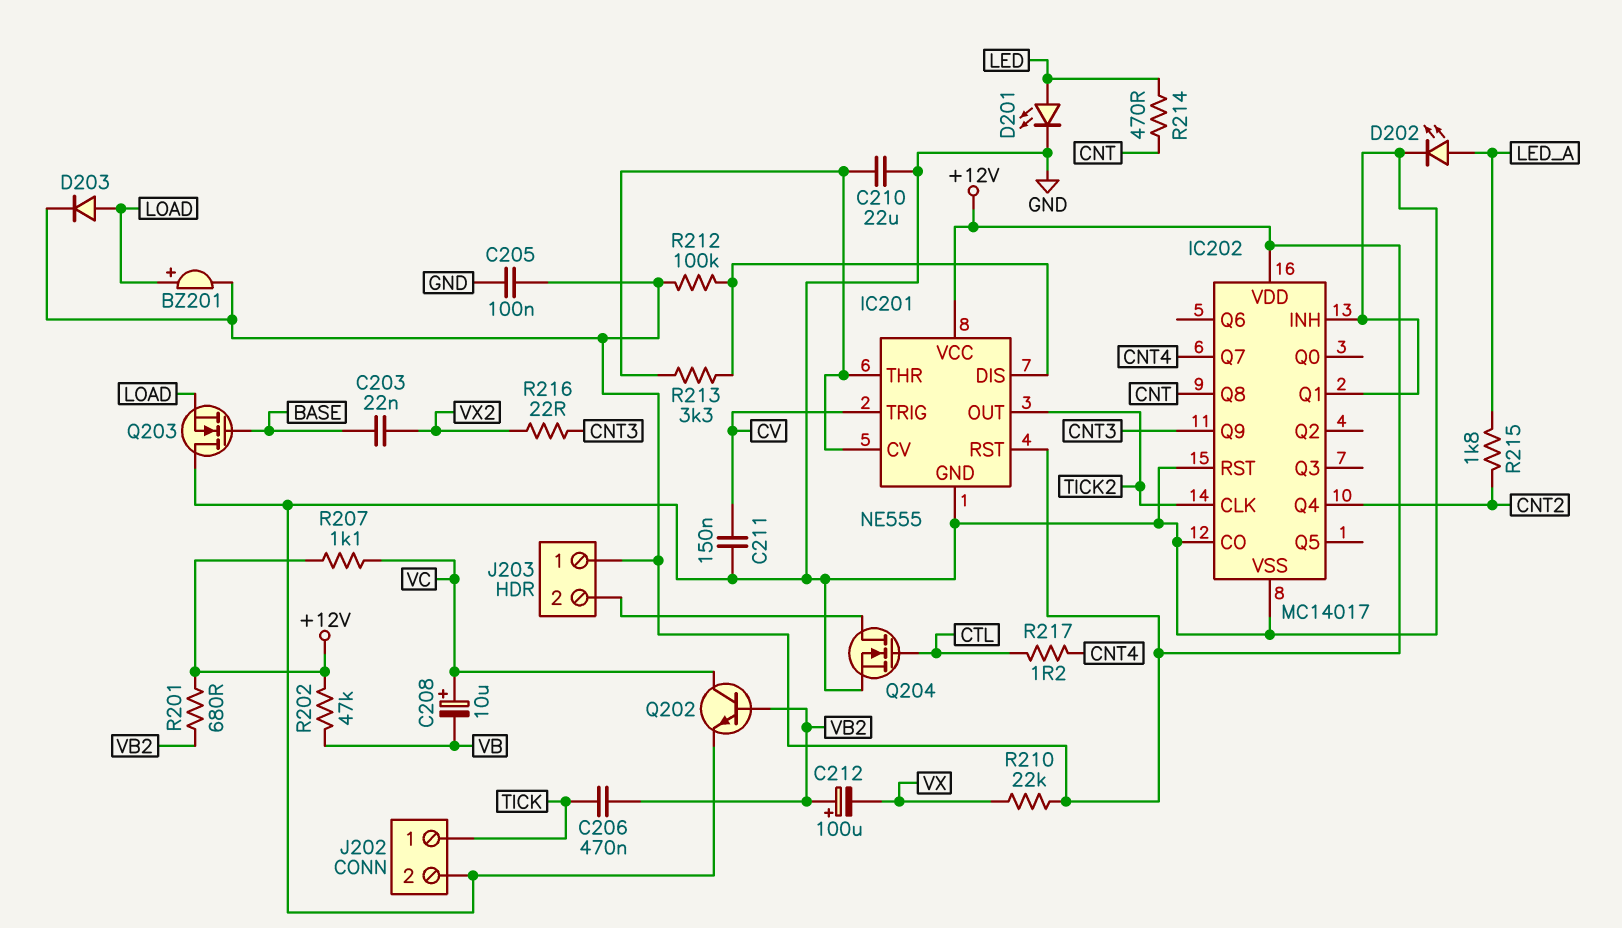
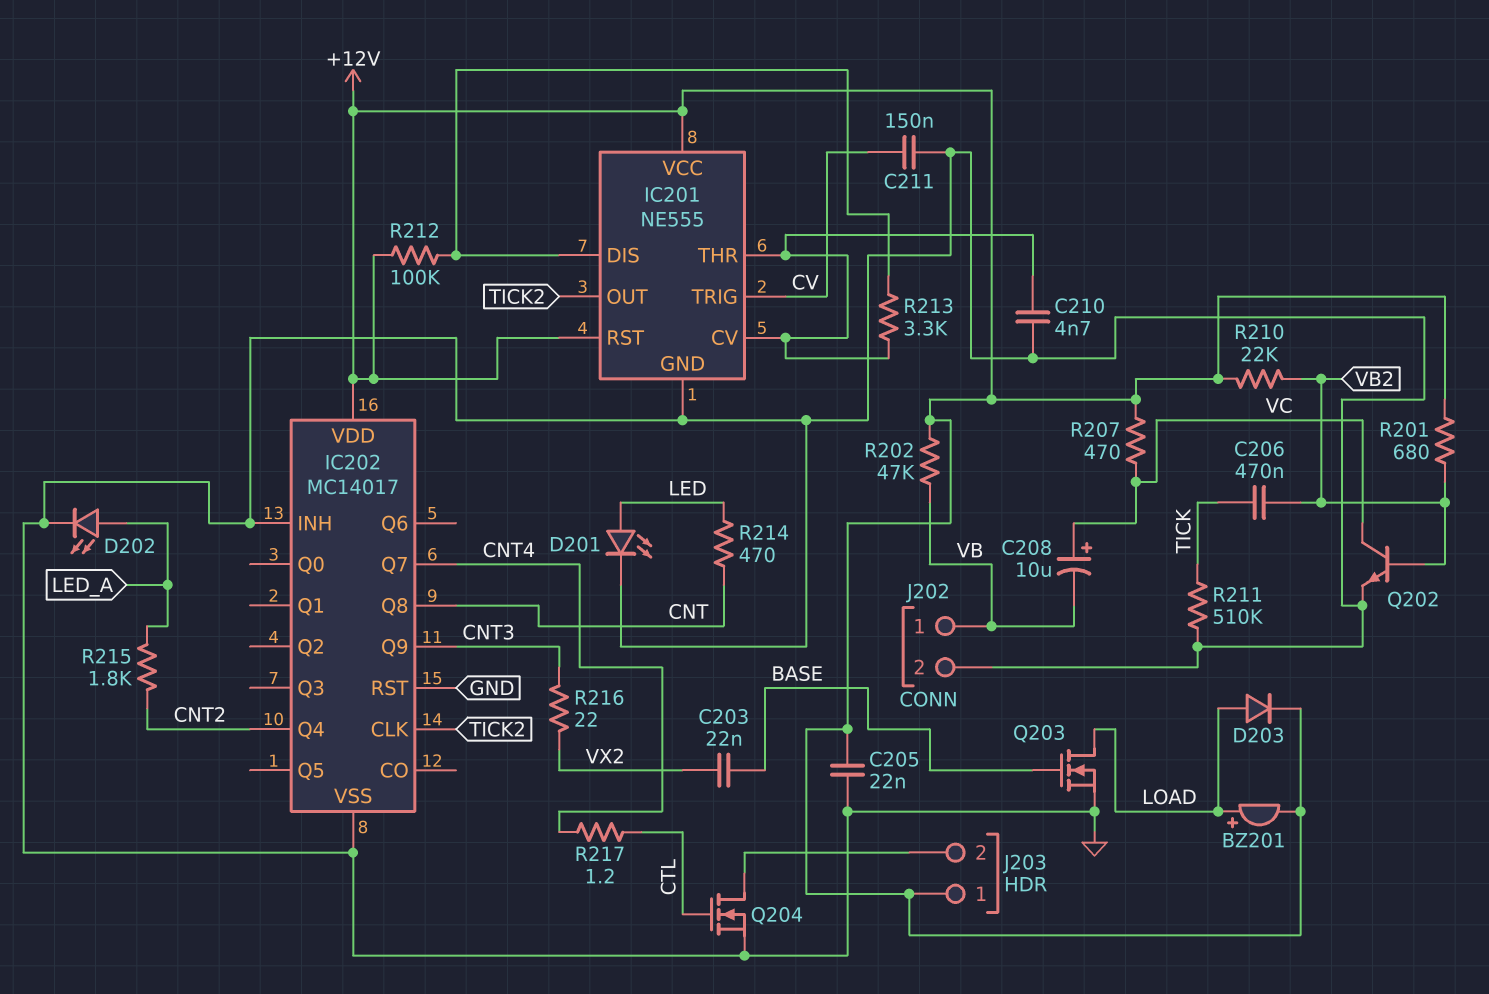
C205: 100nF (+12V, GND) -> 22nF (+12V, GND)
C210: 22uF (GND, IC201/CV) -> 4.7nF (GND, IC201/CV)
C212: 100uF (plus VB2, minus VX) -> none
IC202 pin CO: GND -> none
IC202 pin Q1: GND -> none
J202 pin 1: TICK -> VB
Q203: NMOS (G BASE, D GND, S LOAD) -> NMOS (G BASE, D LOAD, S GND)
R207: 1.1k (+12V, VC) -> 470 (+12V, VC)
R210: 22k (+12V, VX) -> 22k (+12V, VB2)
R211: none -> 510k (GND, TICK)

